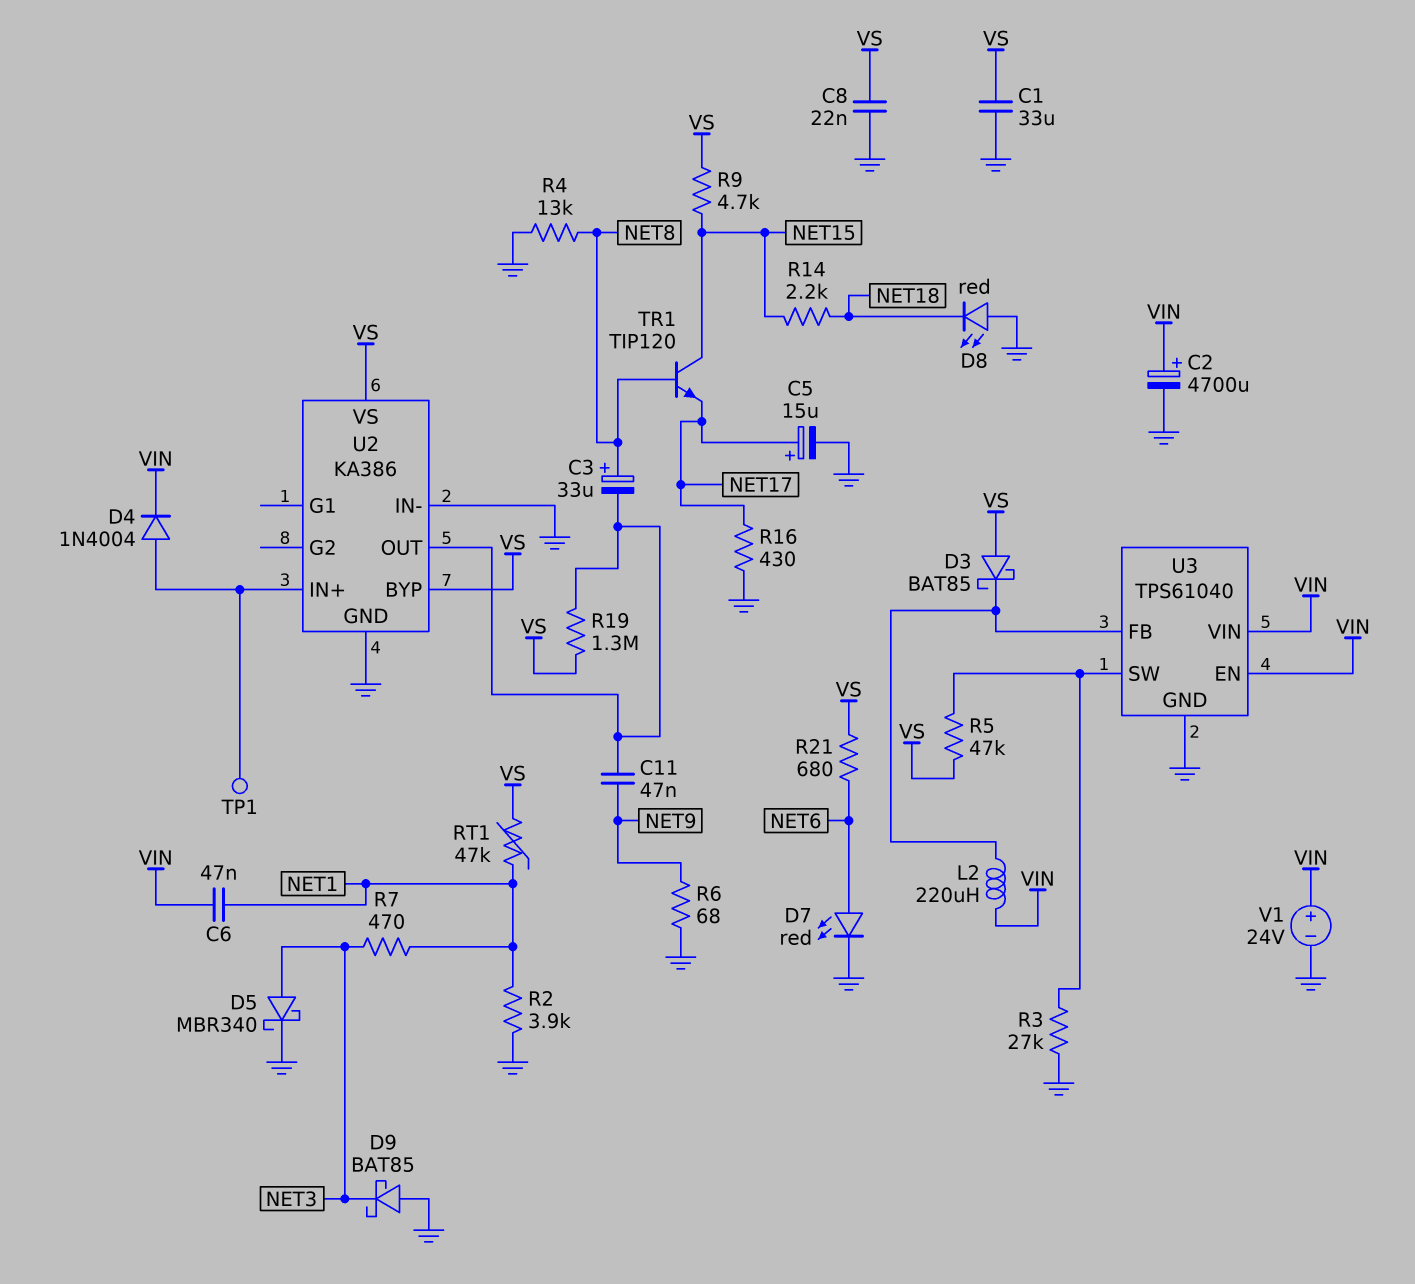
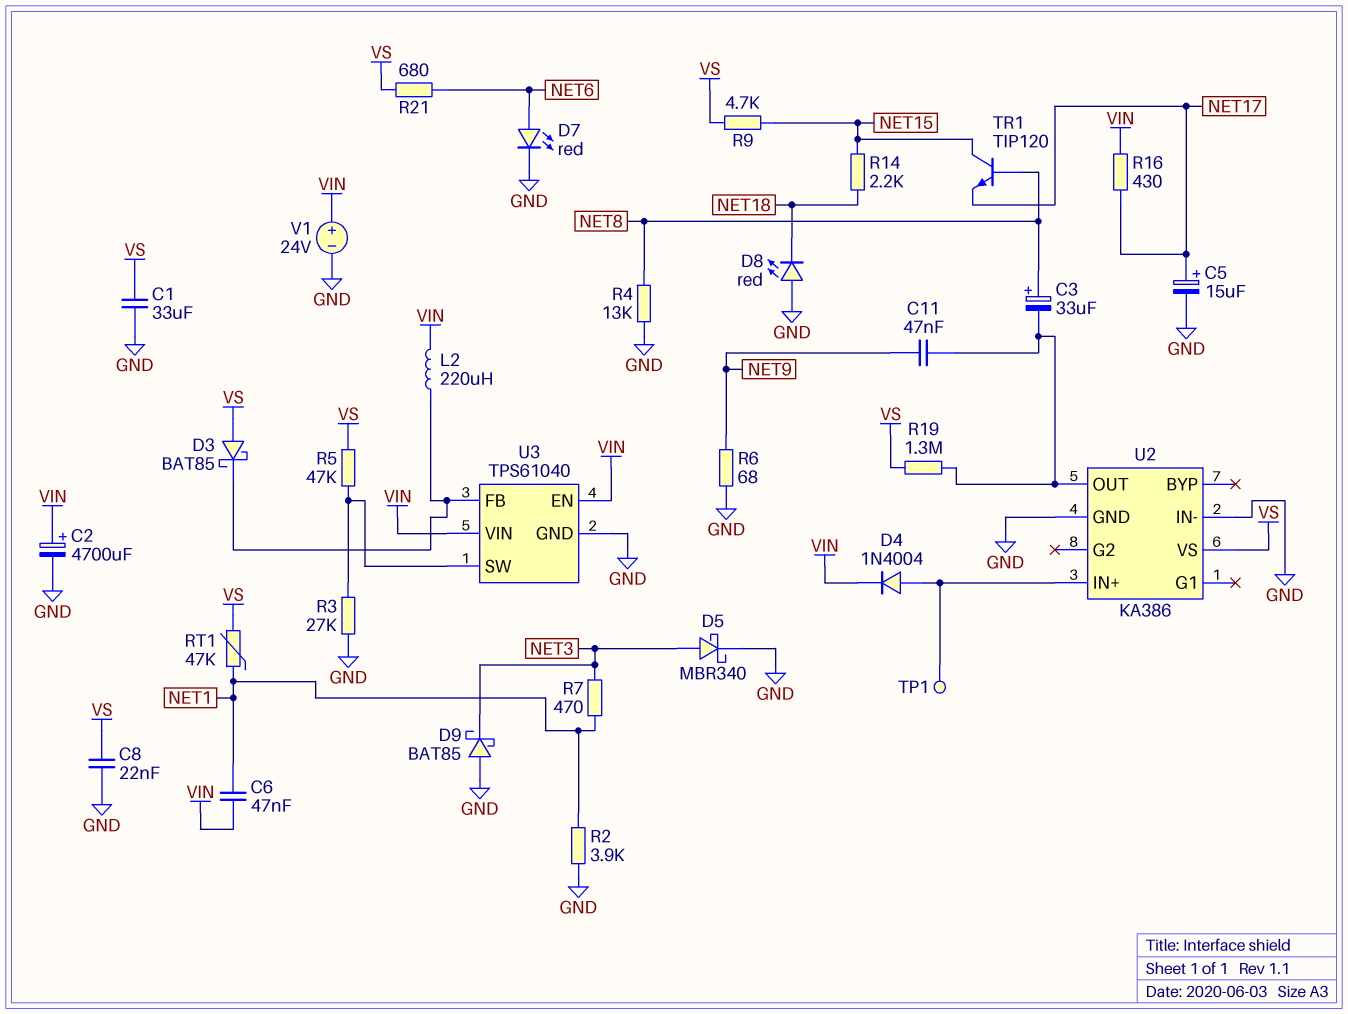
R16: 430 (GND, NET17) -> 430 (NET17, VIN)
U2 pin BYP: VS -> none

